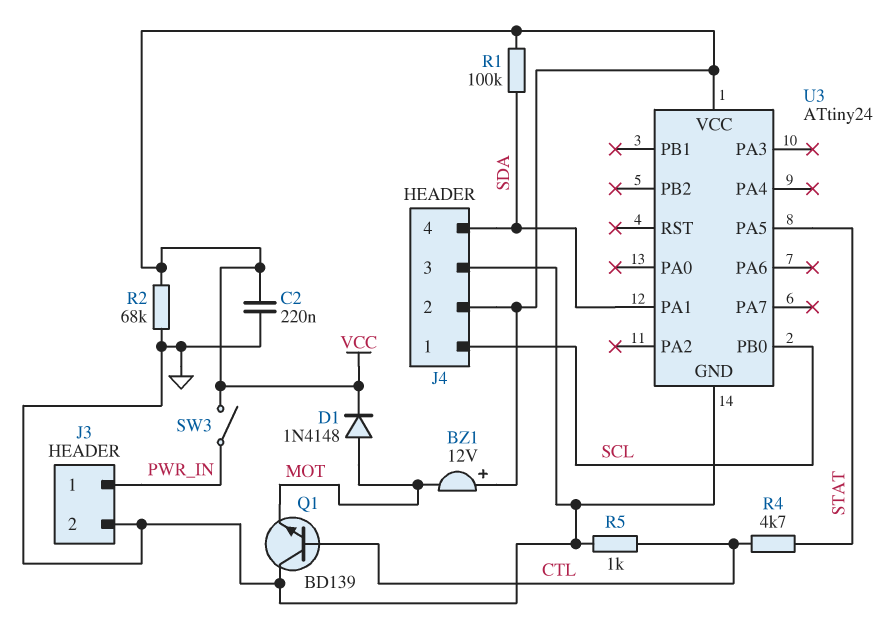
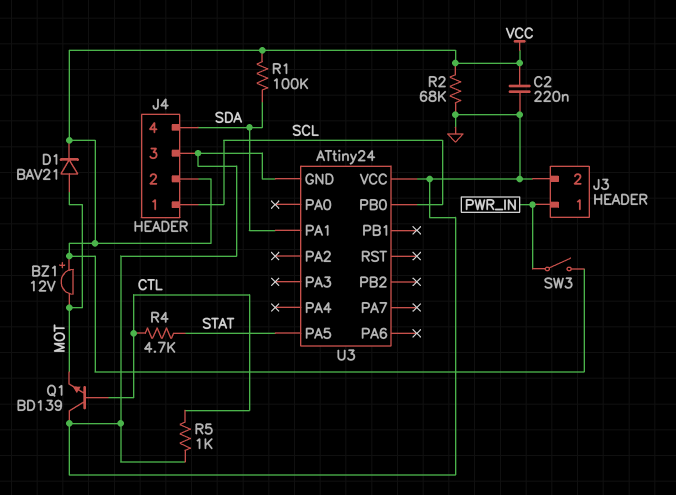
D1: diode 1N4148 (A MOT, K VCC) -> diode BAV21 (A MOT, K VCC)
U3 pin VCC: VCC -> GND

